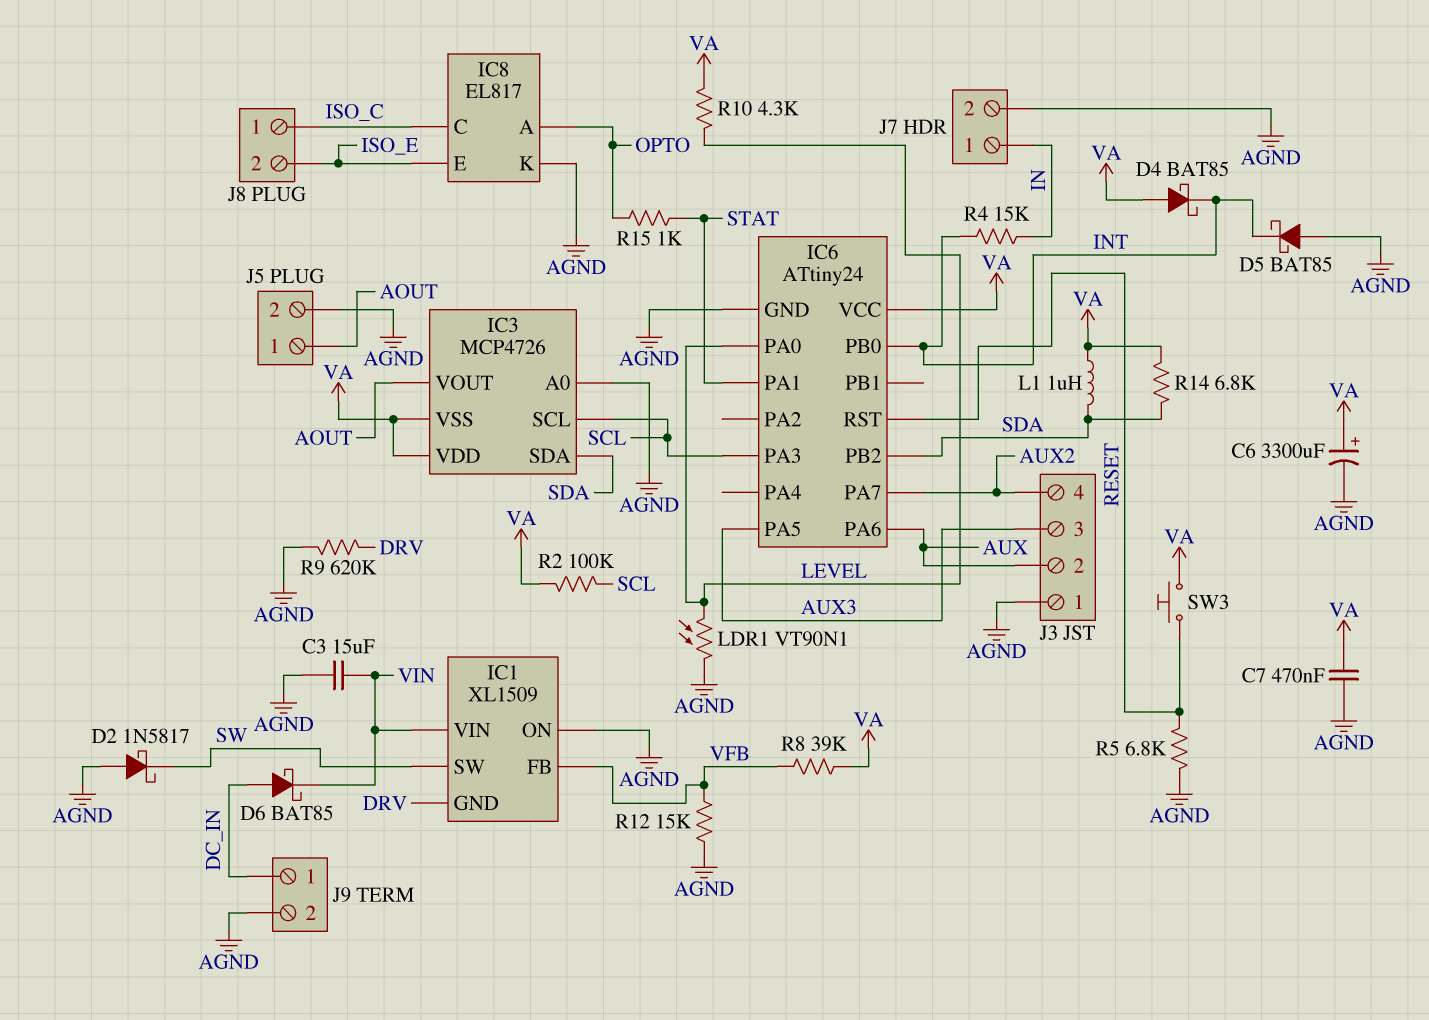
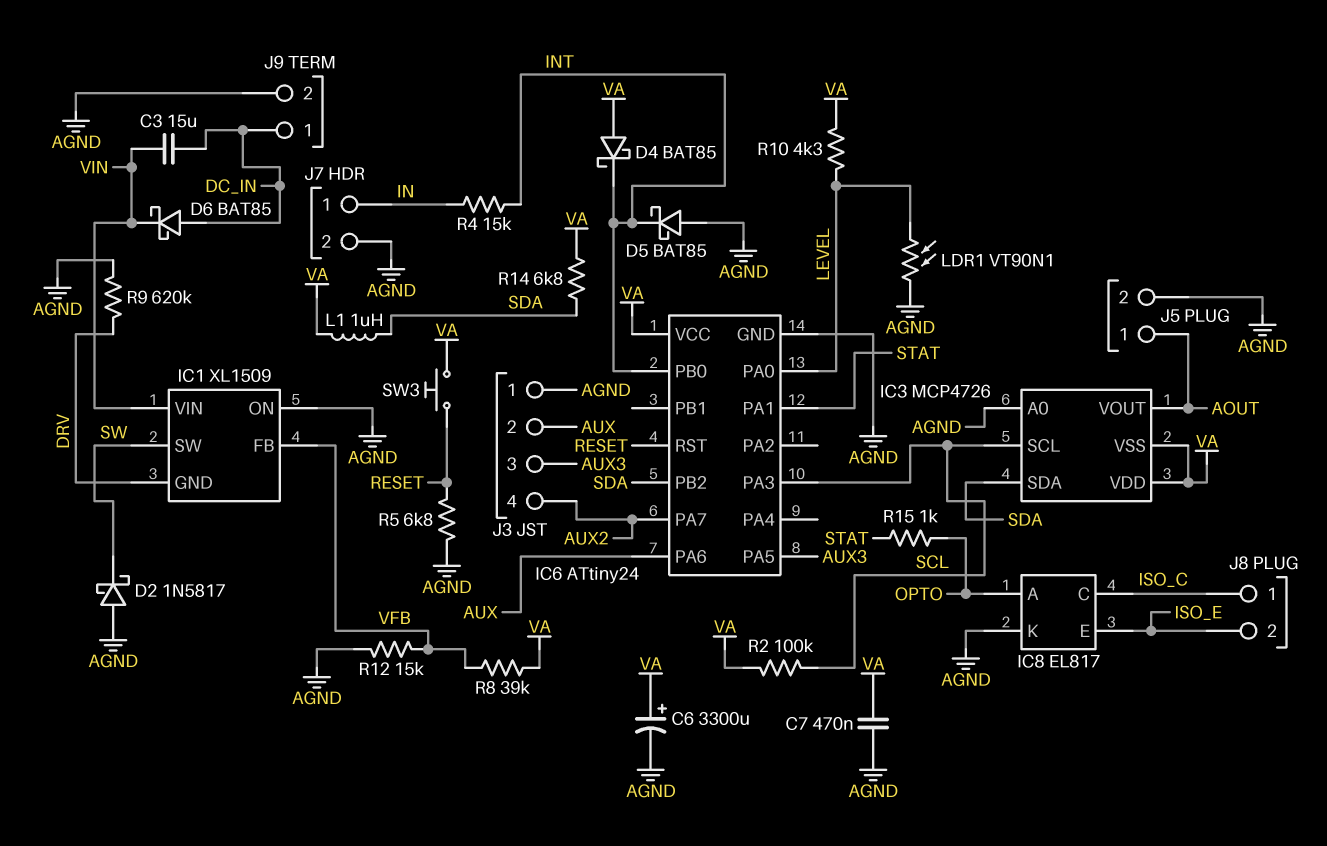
C3: 15uF (AGND, VIN) -> 15uF (DC_IN, VIN)

